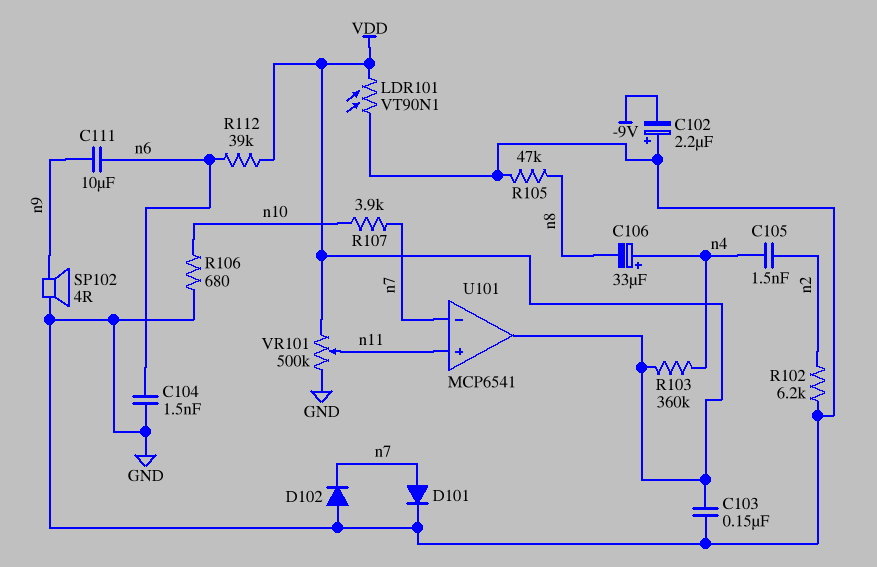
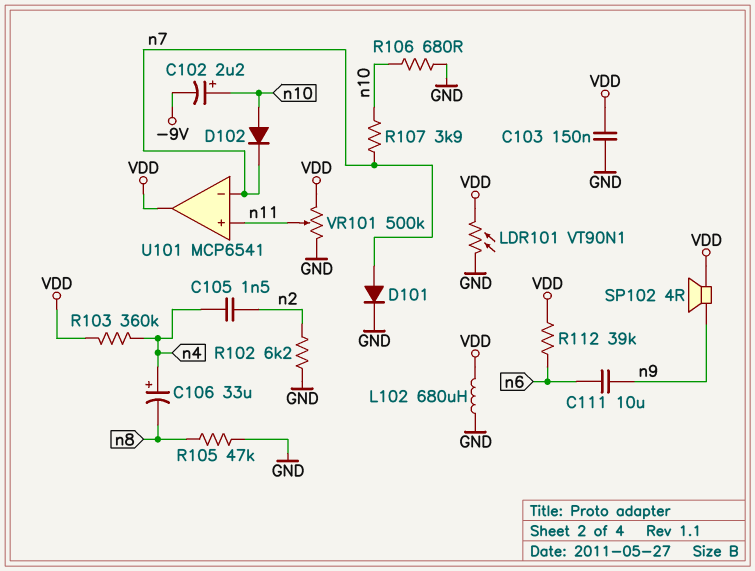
C102: 2.2uF (plus GND, minus -9V) -> 2.2uF (plus n10, minus -9V)
C104: 1.5nF (GND, n6) -> none
D102: diode (A GND, K n7) -> diode (A n10, K n7)
L102: none -> 680uH (GND, VDD)
SP102: speaker 4R (GND, n9) -> speaker 4R (VDD, n9)

